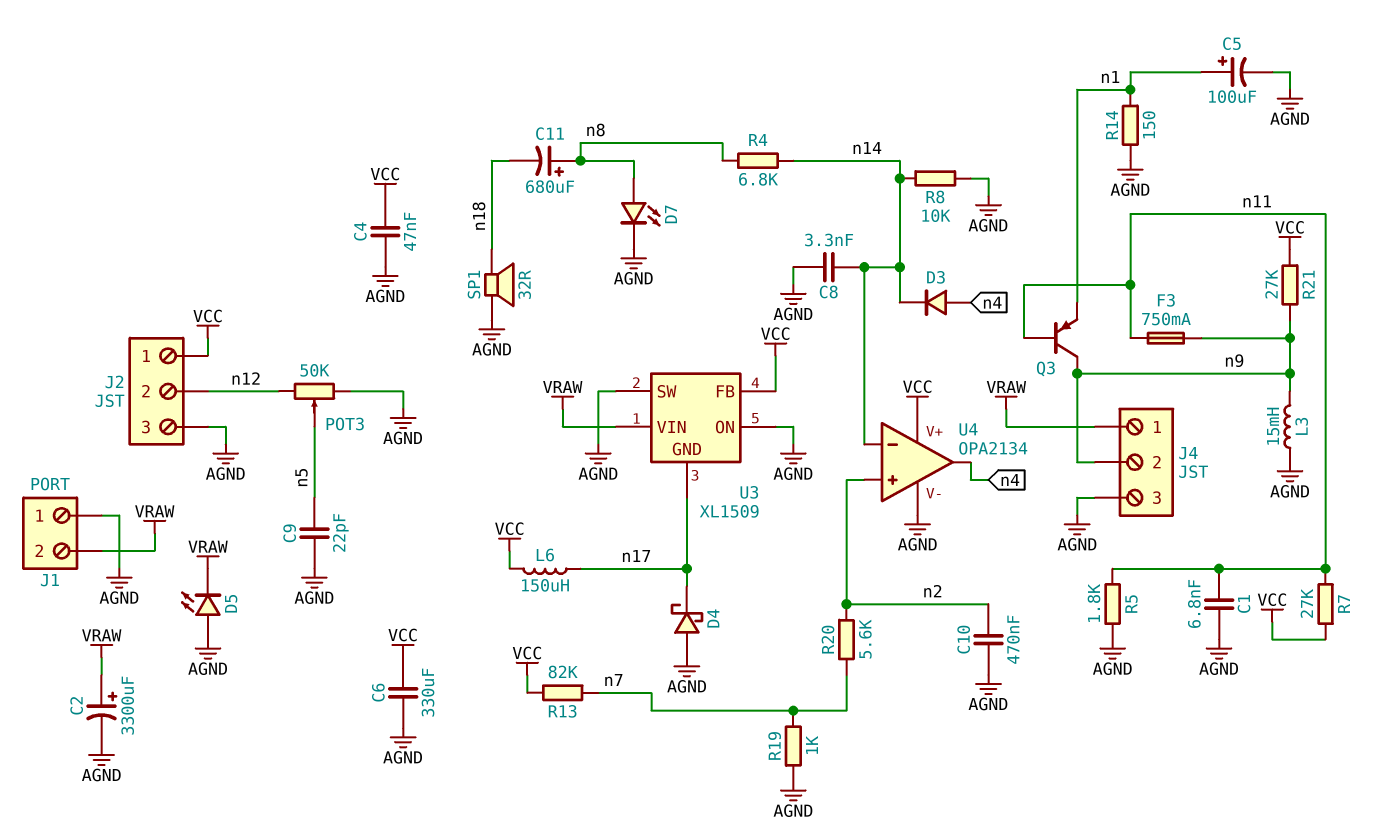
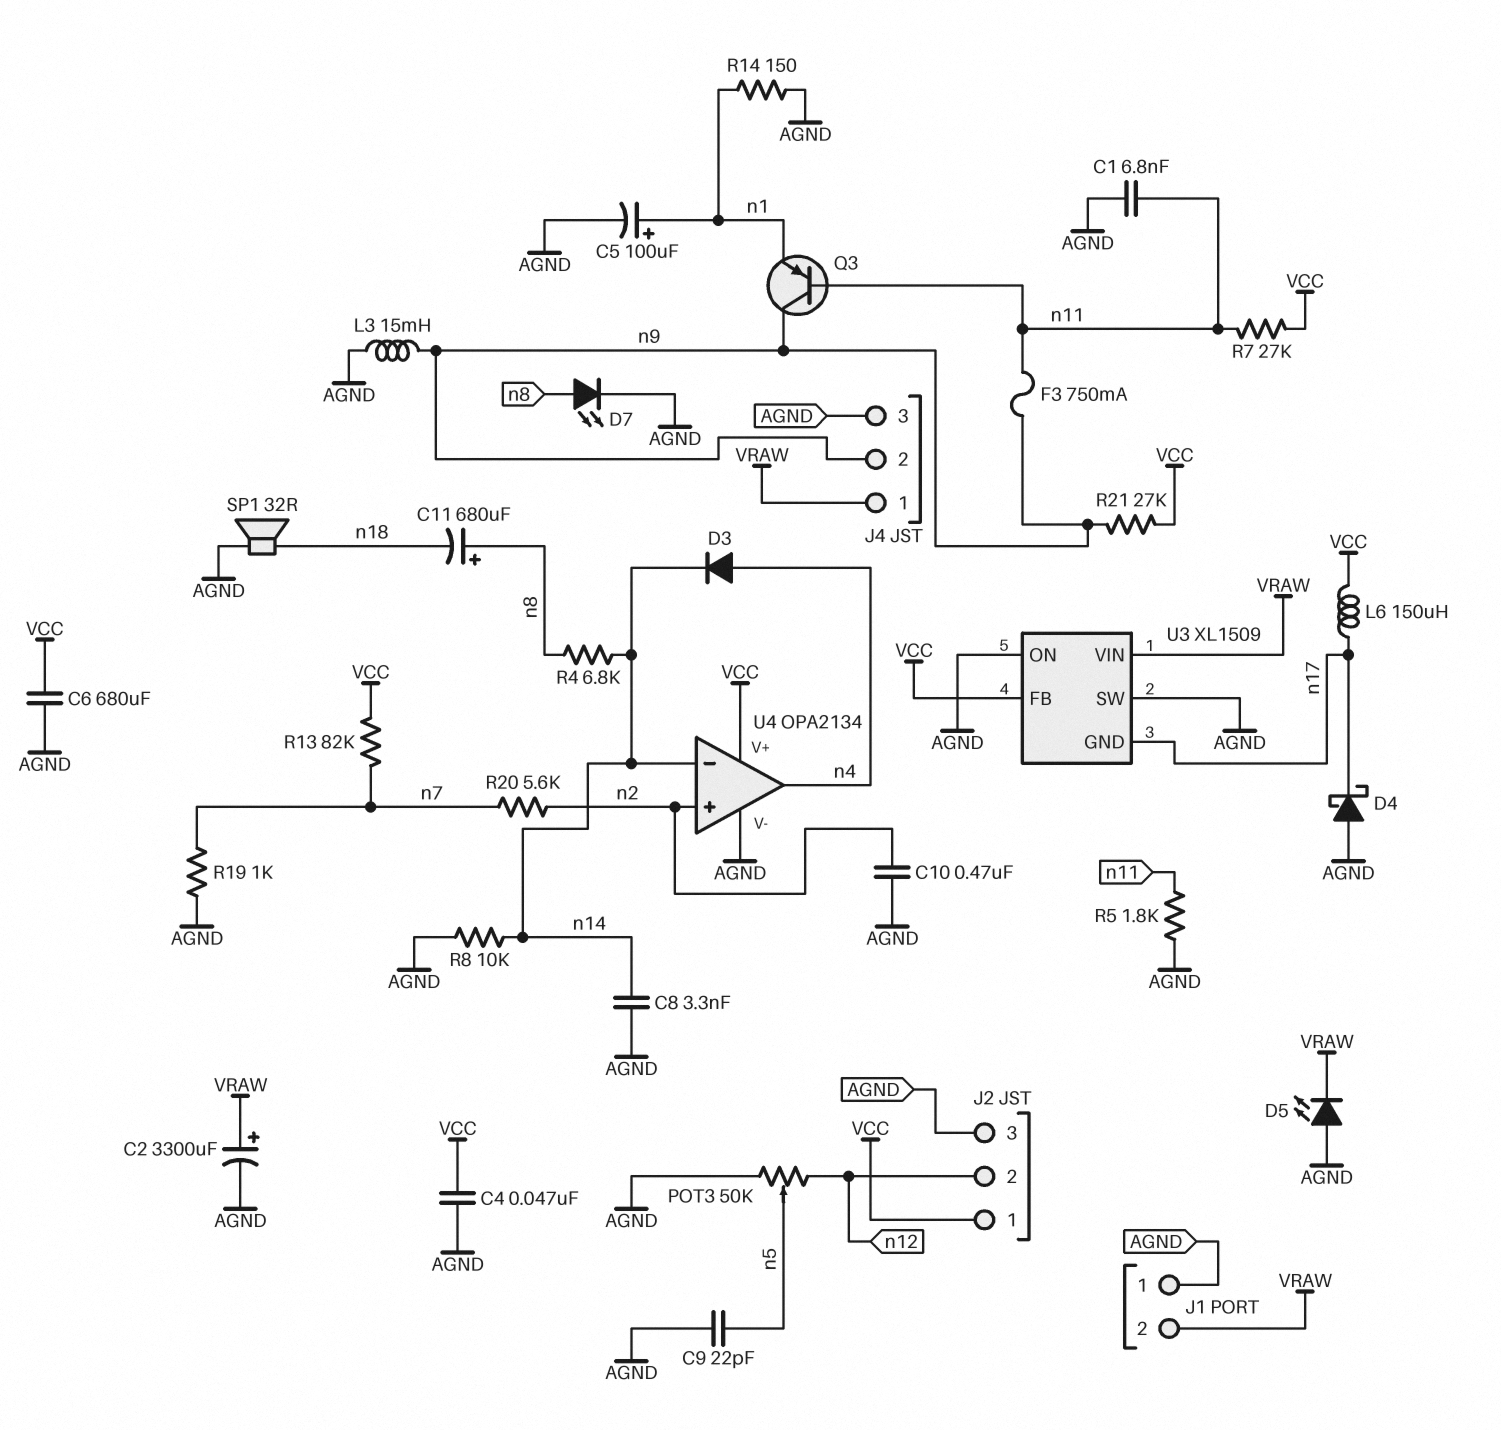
C6: 330uF (AGND, VCC) -> 680uF (AGND, VCC)

